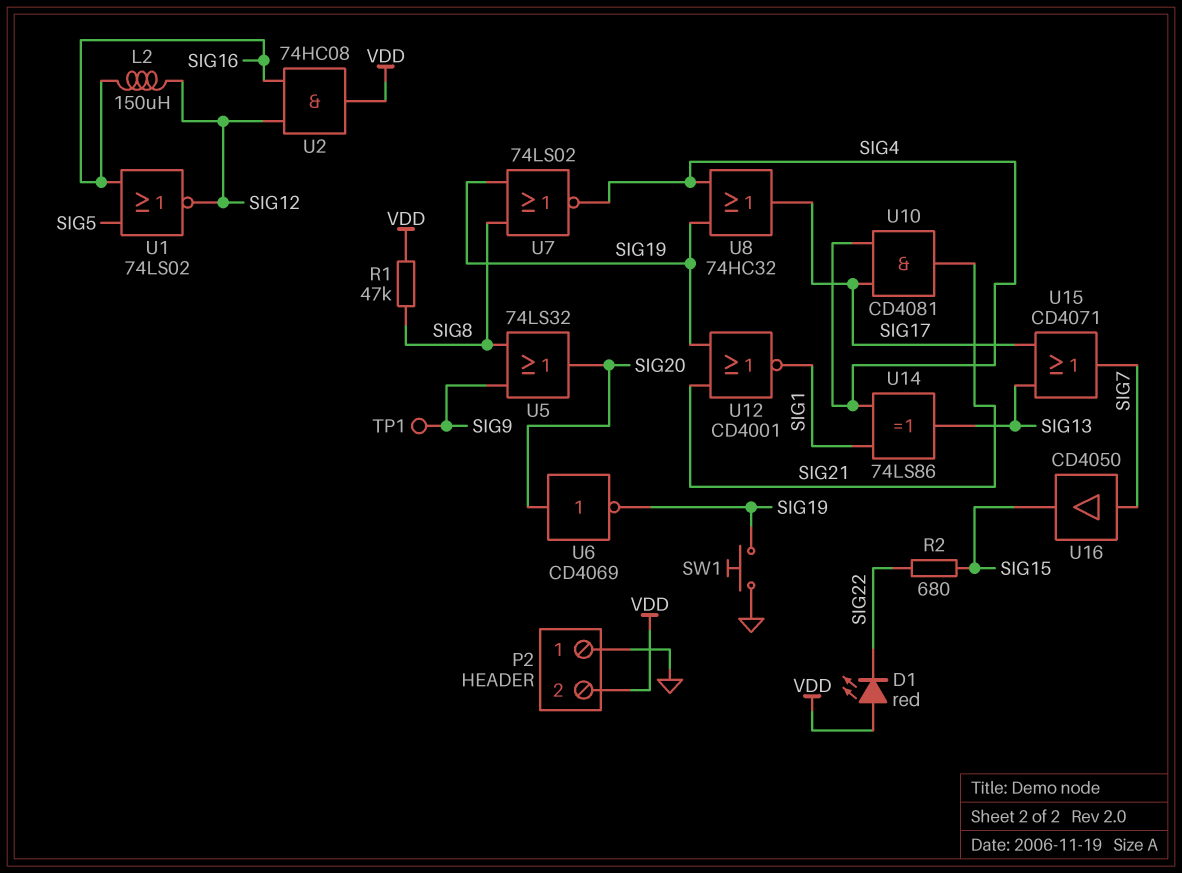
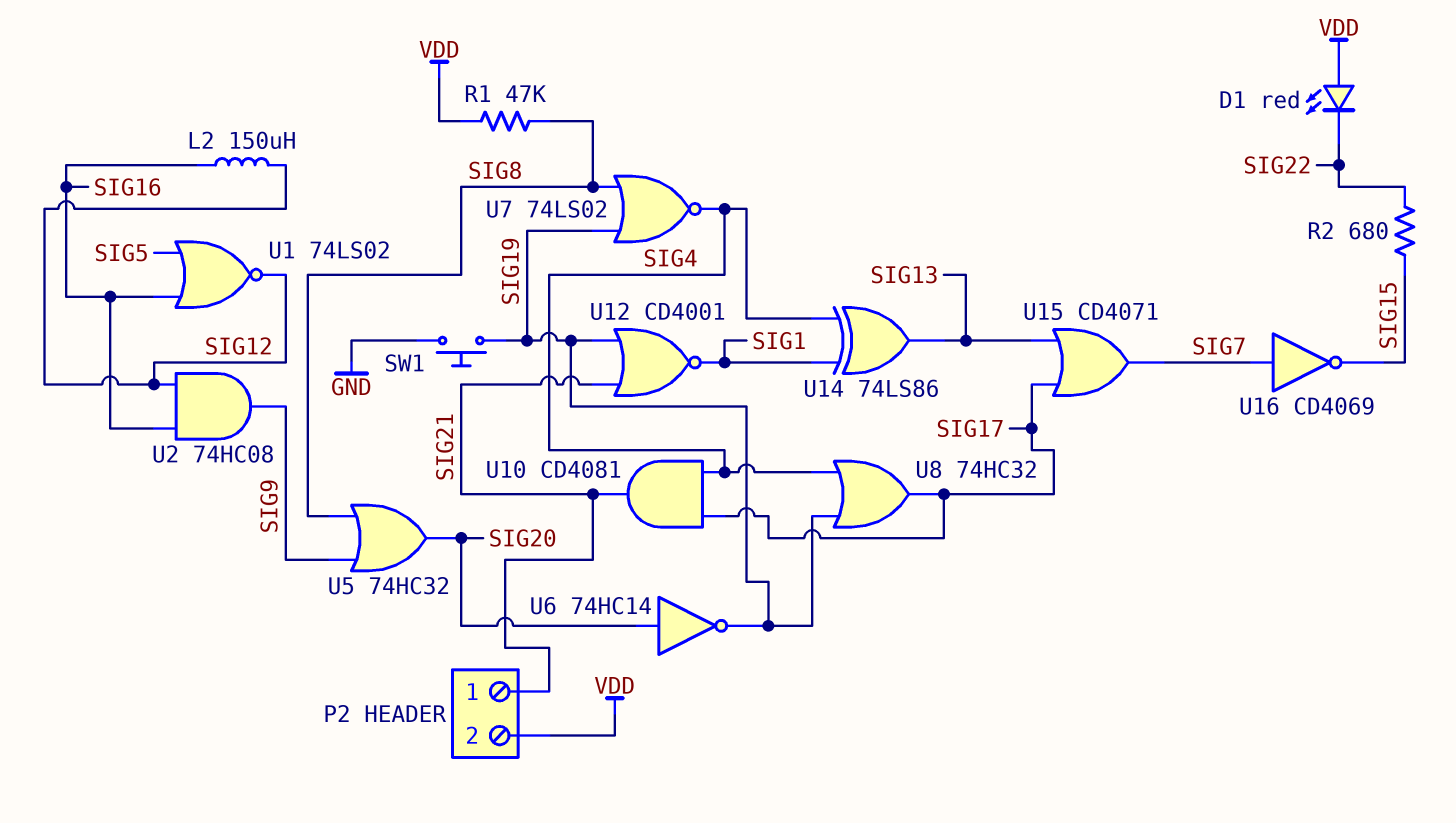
P2 pin 1: GND -> SIG21
TP1: test point (SIG9) -> none
U2: AND 74HC08 (in SIG12, in SIG16, out VDD) -> AND 74HC08 (in SIG12, in SIG16, out SIG9)
U5: OR 74LS32 (in SIG8, in SIG9, out SIG20) -> OR 74HC32 (in SIG8, in SIG9, out SIG20)
U6: NOT CD4069 (in SIG20, out SIG19) -> NOT 74HC14 (in SIG20, out SIG19)
U16: buffer CD4050 (in SIG7, out SIG15) -> NOT CD4069 (in SIG7, out SIG15)

